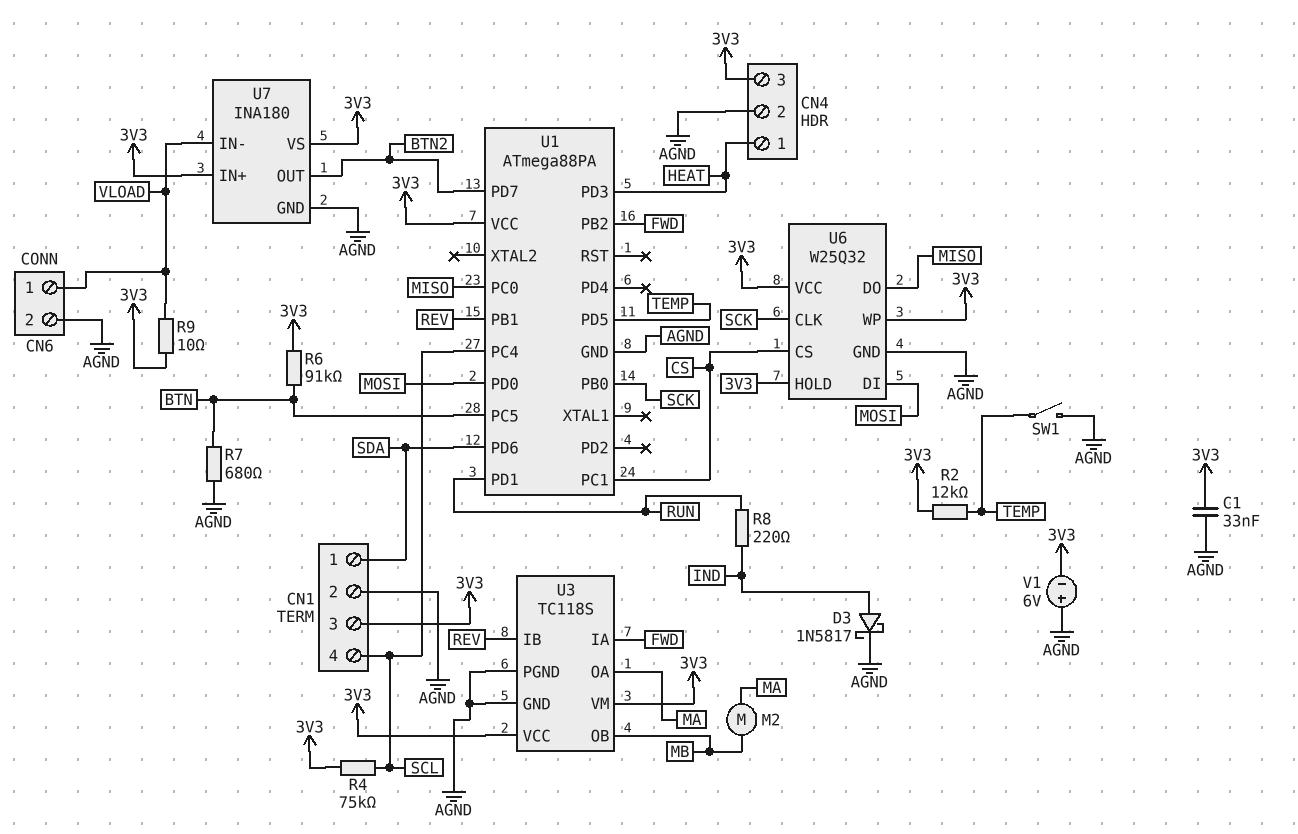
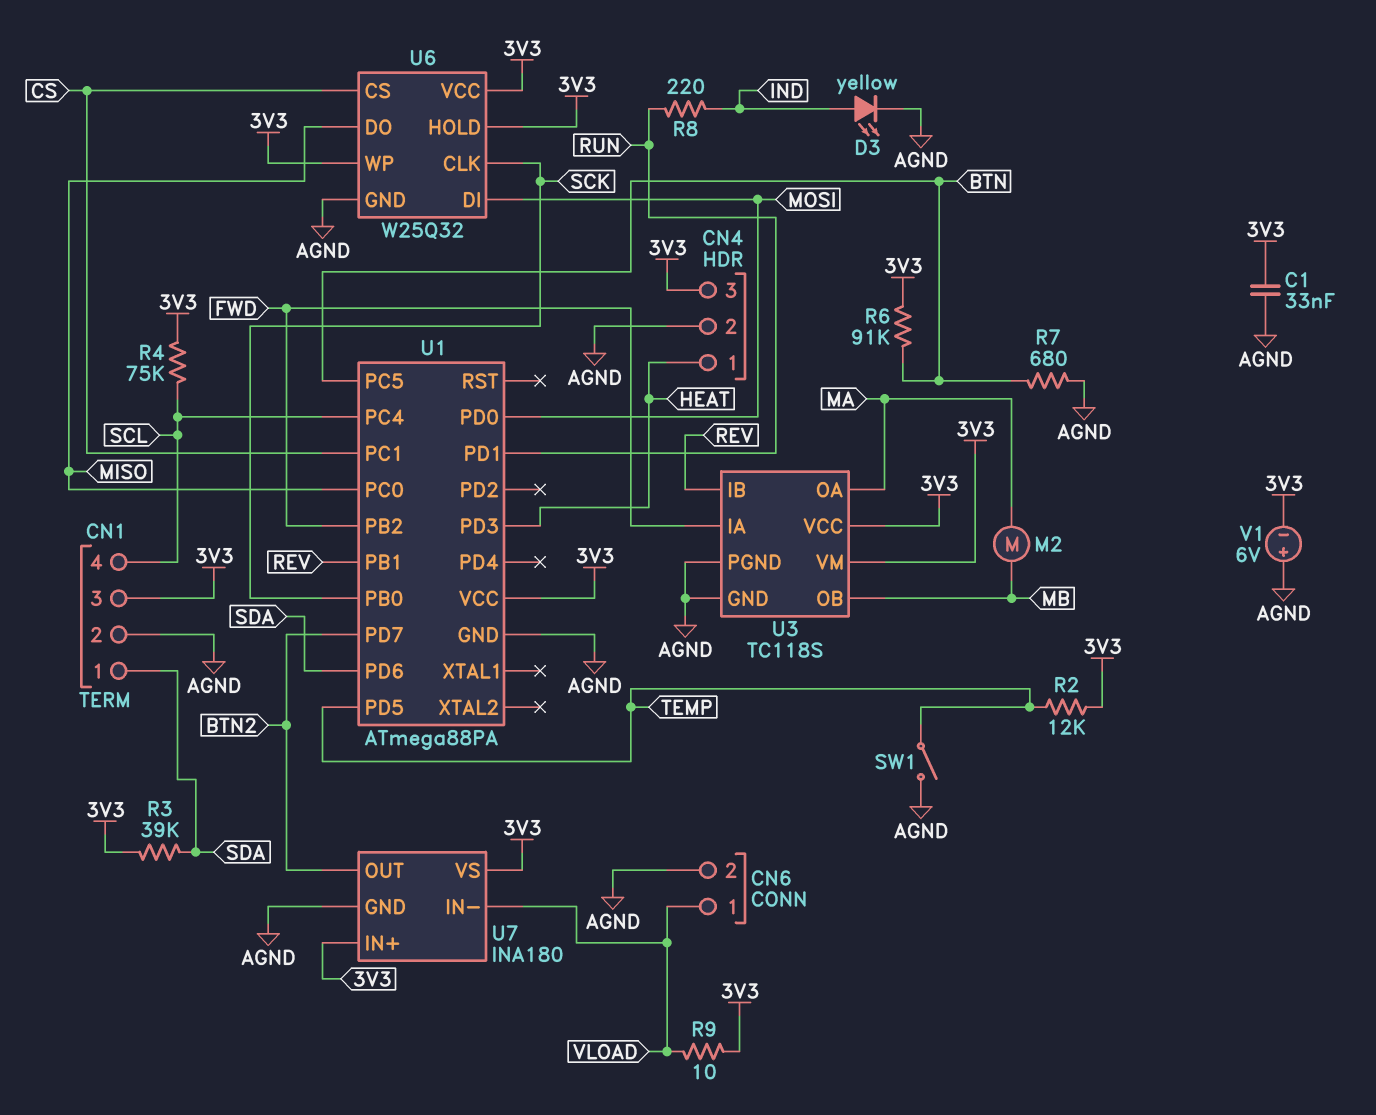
D3: schottky 1N5817 (A IND, K AGND) -> LED yellow (A IND, K AGND)
R3: none -> 39k (3V3, SDA)

